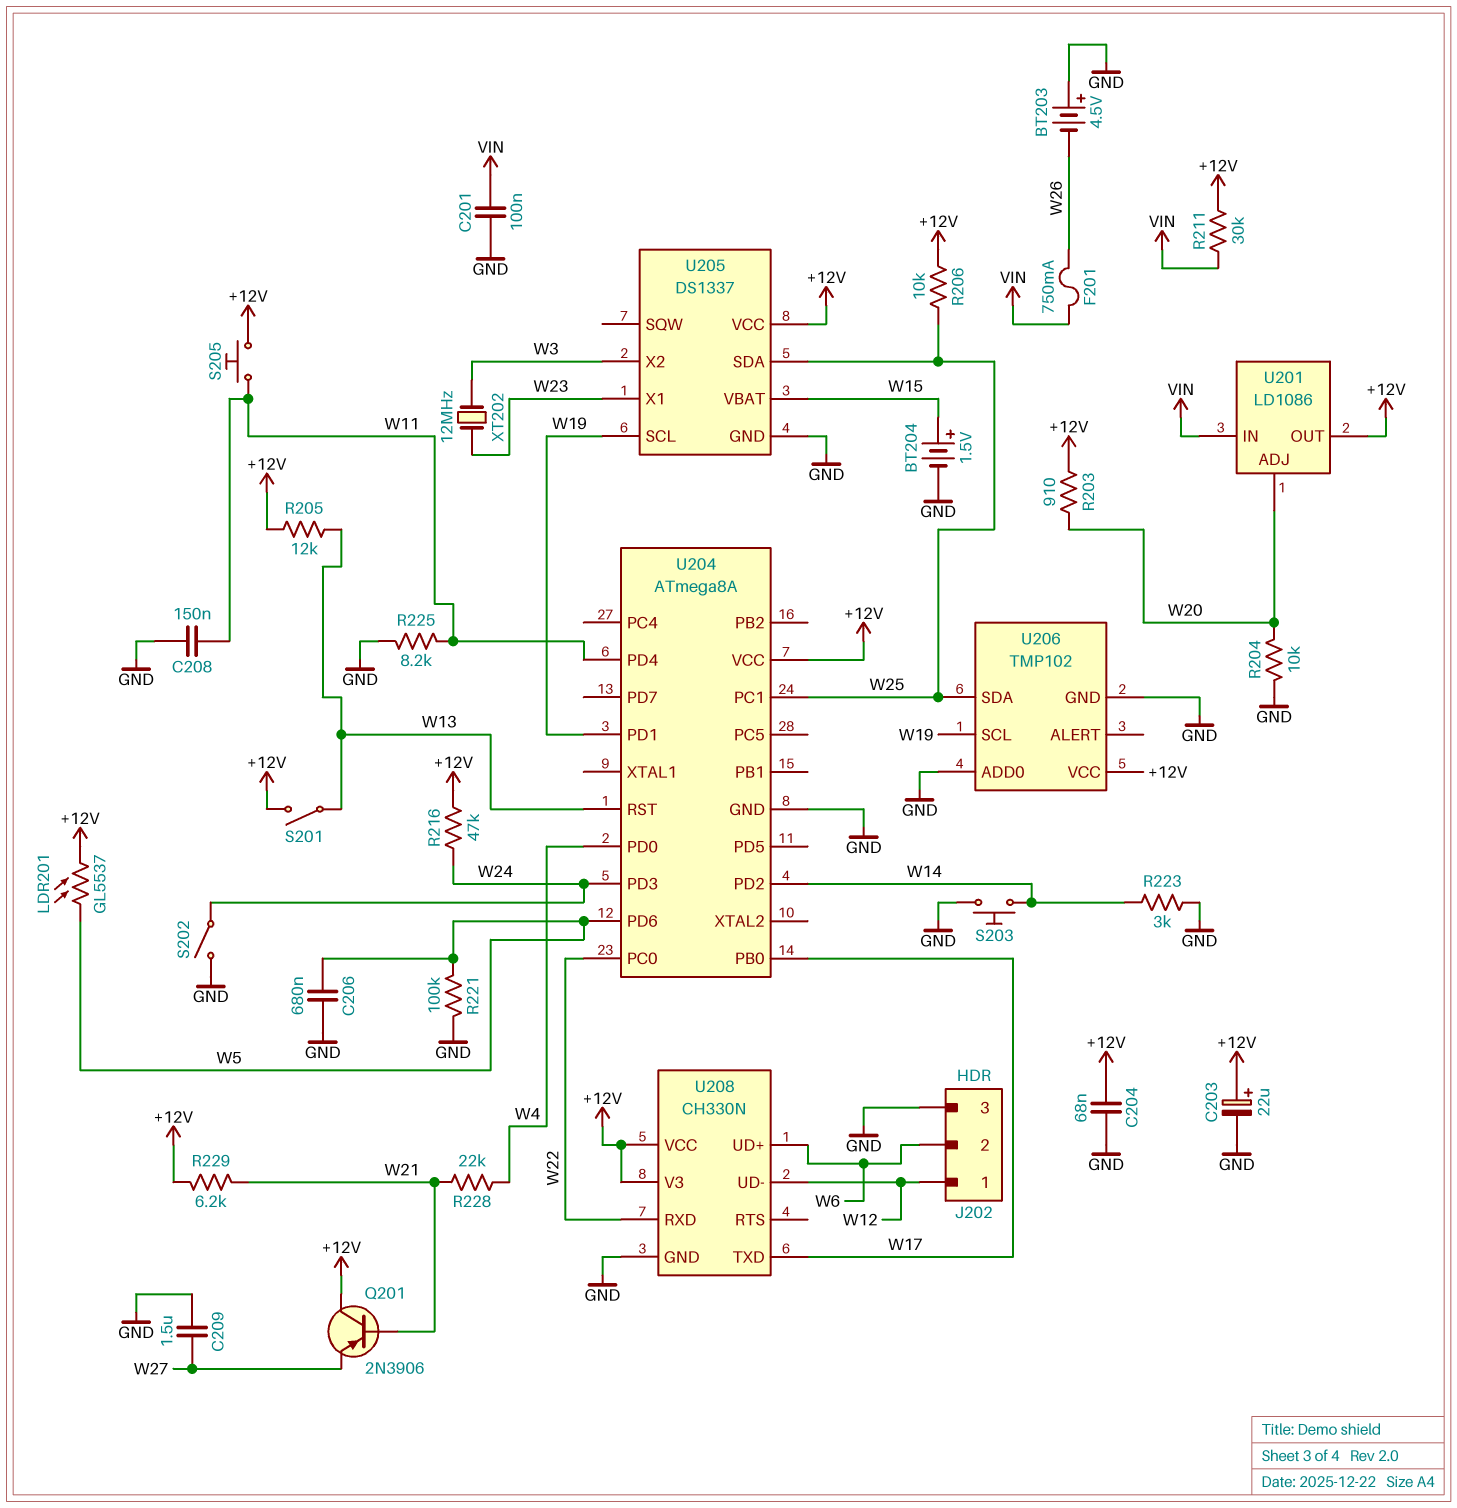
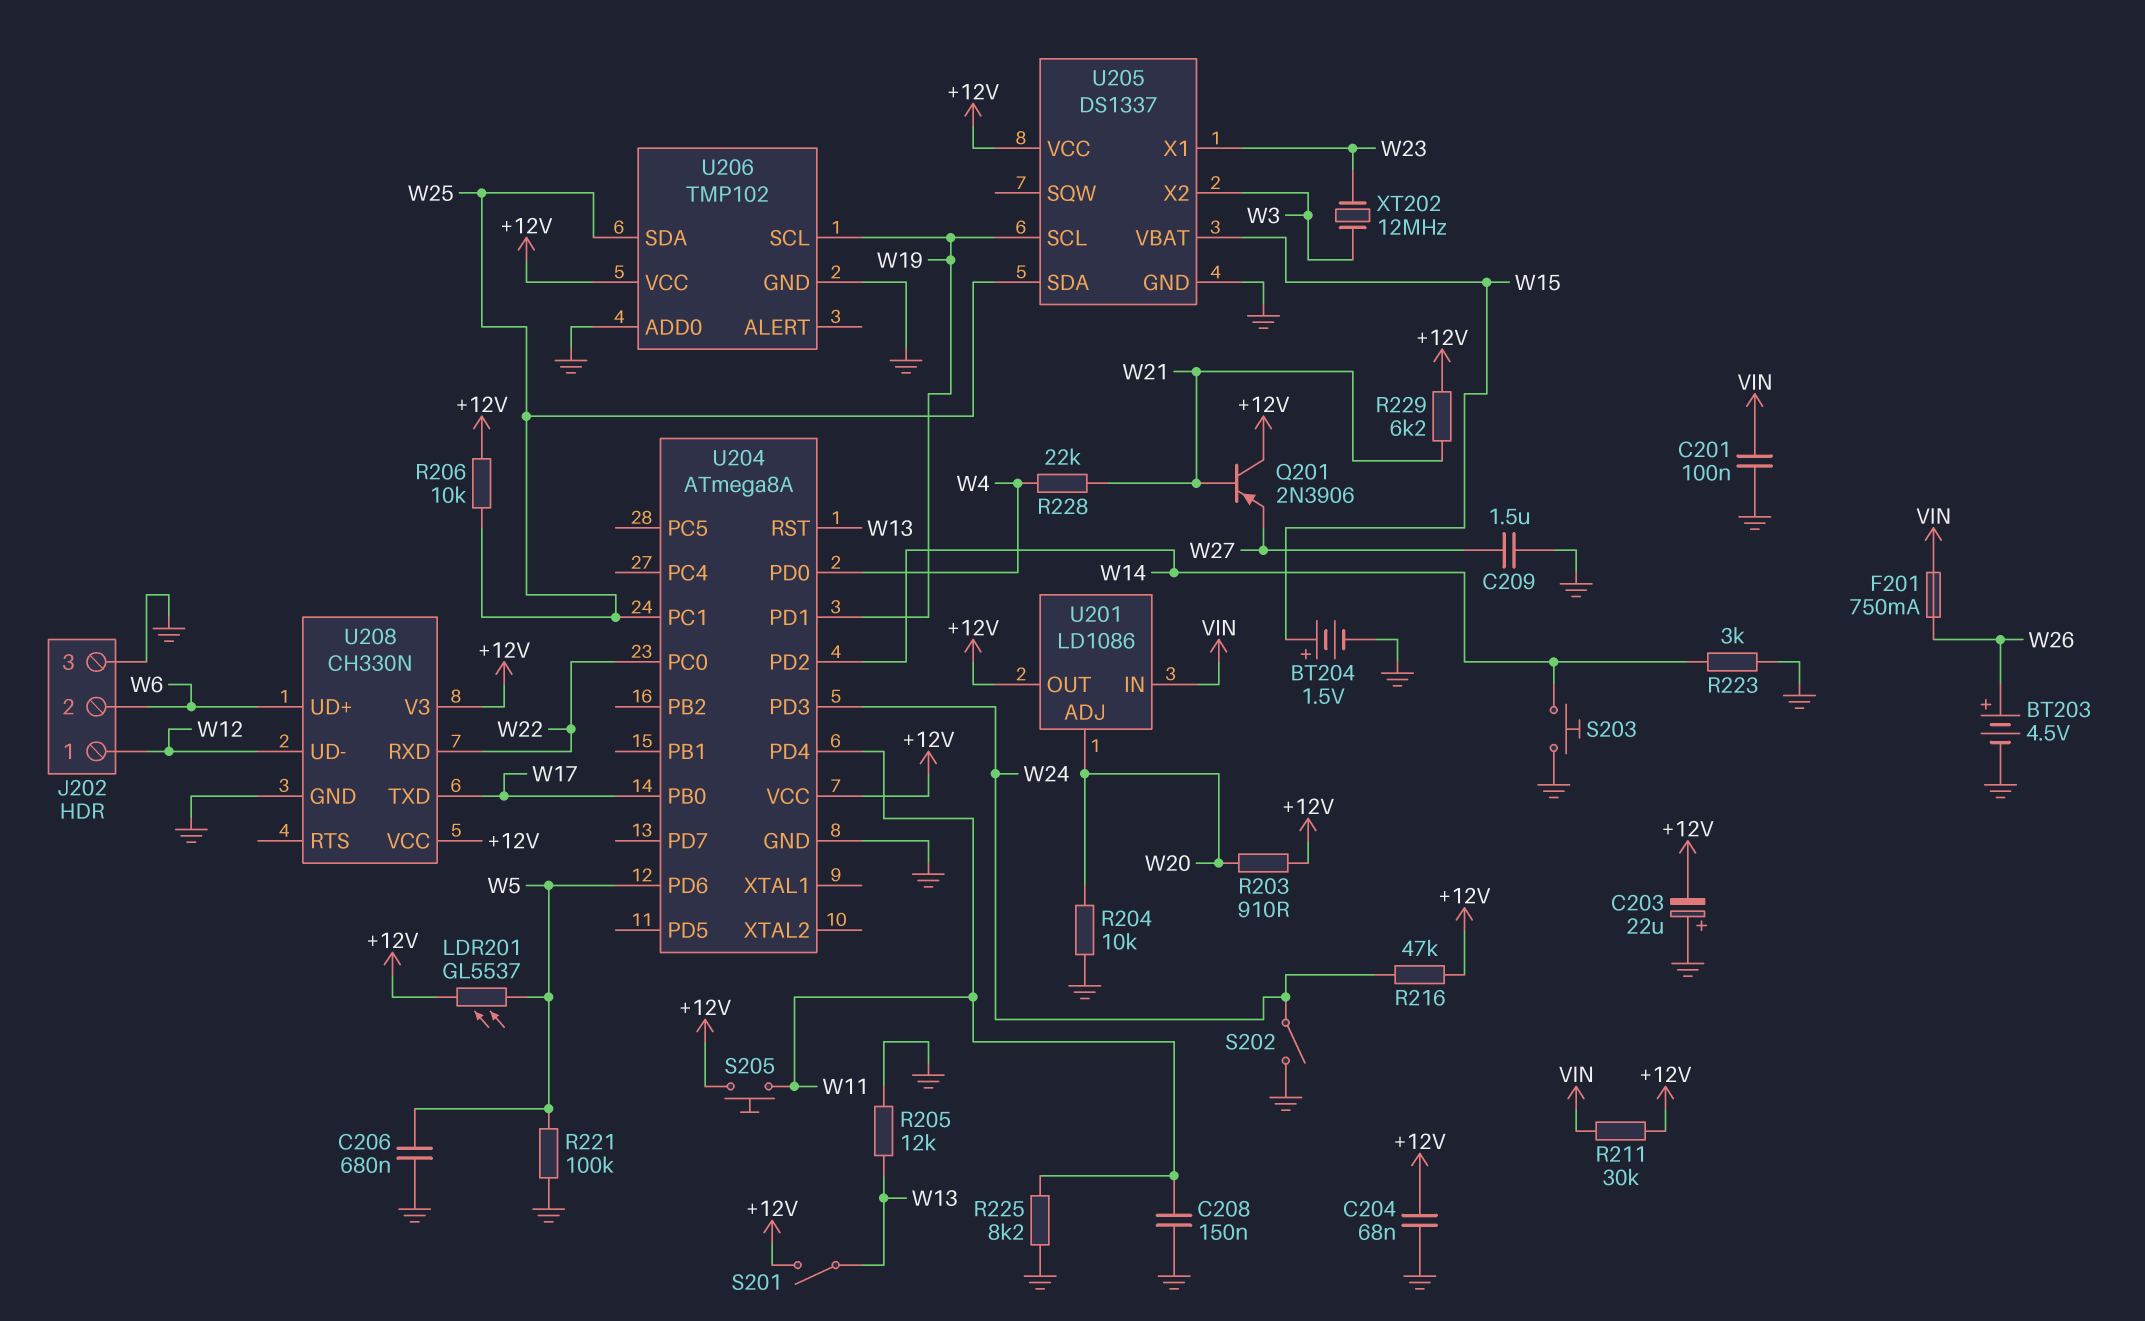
BT203: 4.5V (plus GND, minus W26) -> 4.5V (plus W26, minus GND)
C203: 22uF (plus +12V, minus GND) -> 22uF (plus GND, minus +12V)
R205: 12k (+12V, W13) -> 12k (GND, W13)

